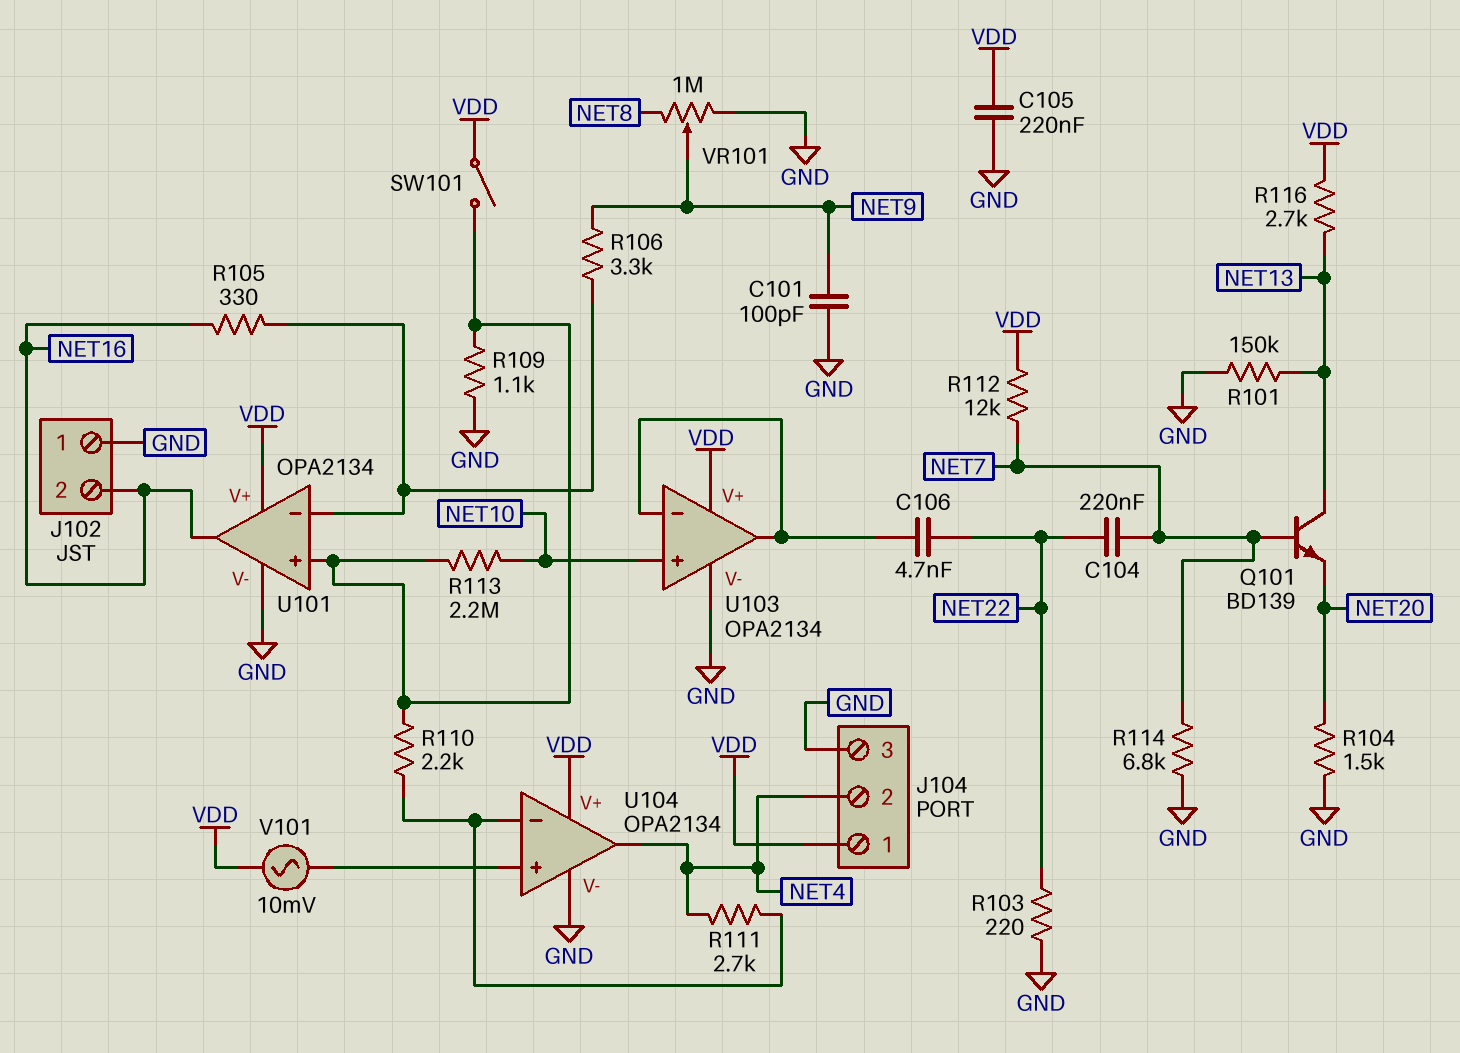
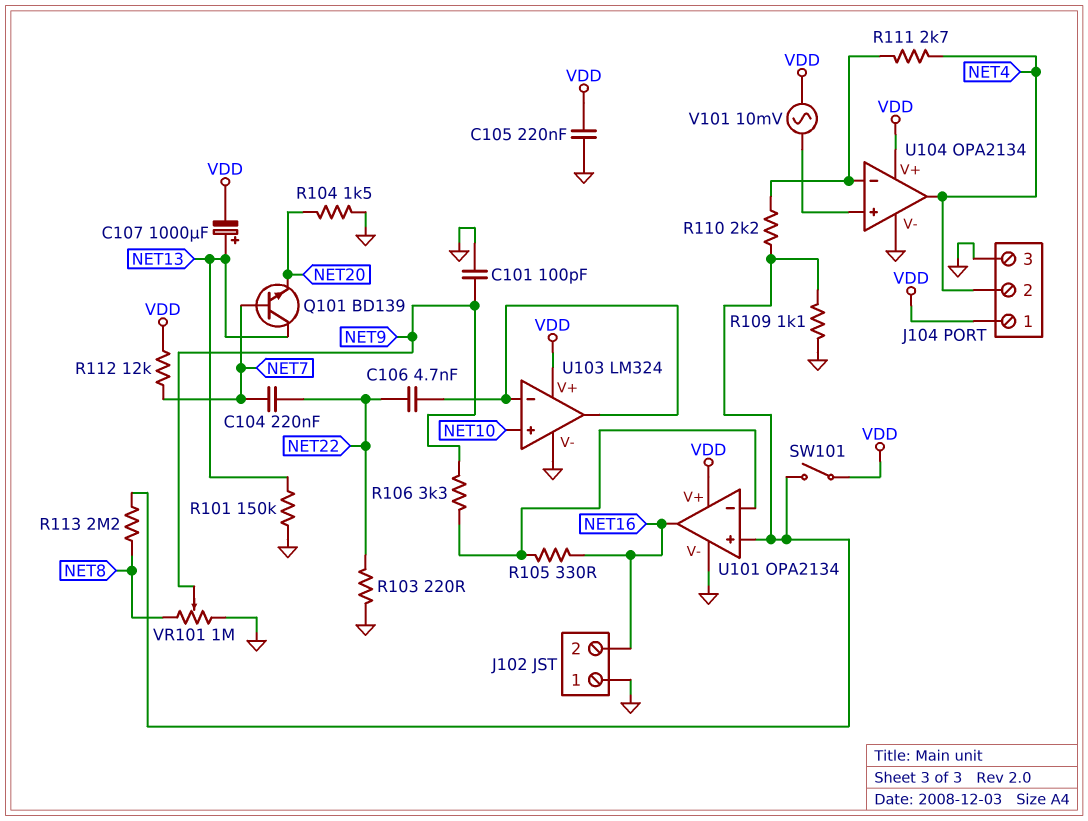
C107: none -> 1000uF (plus NET13, minus VDD)
R113: 2.2M (NET10, U101/in+) -> 2.2M (NET8, U101/in+)
R114: 6.8k (GND, NET7) -> none
R116: 2.7k (NET13, VDD) -> none
U103: OPA2134 -> LM324

